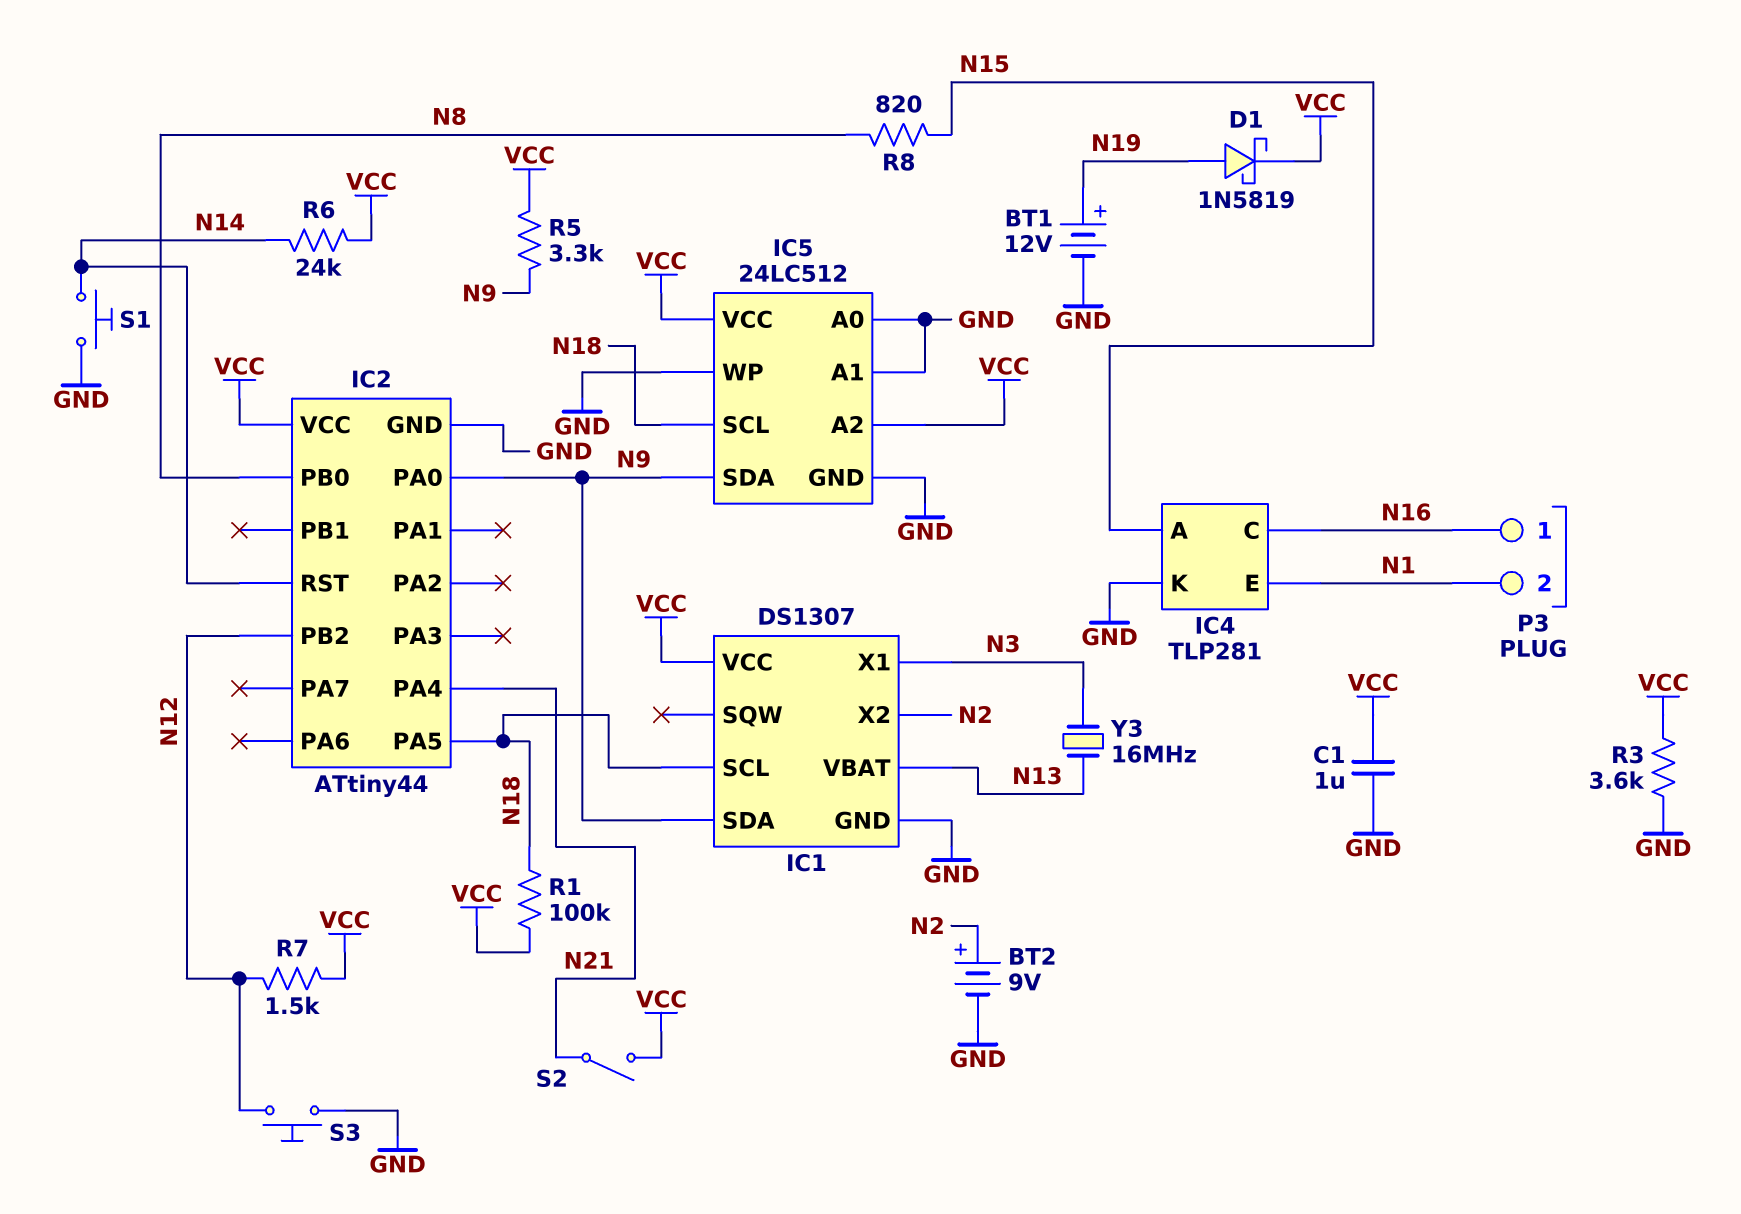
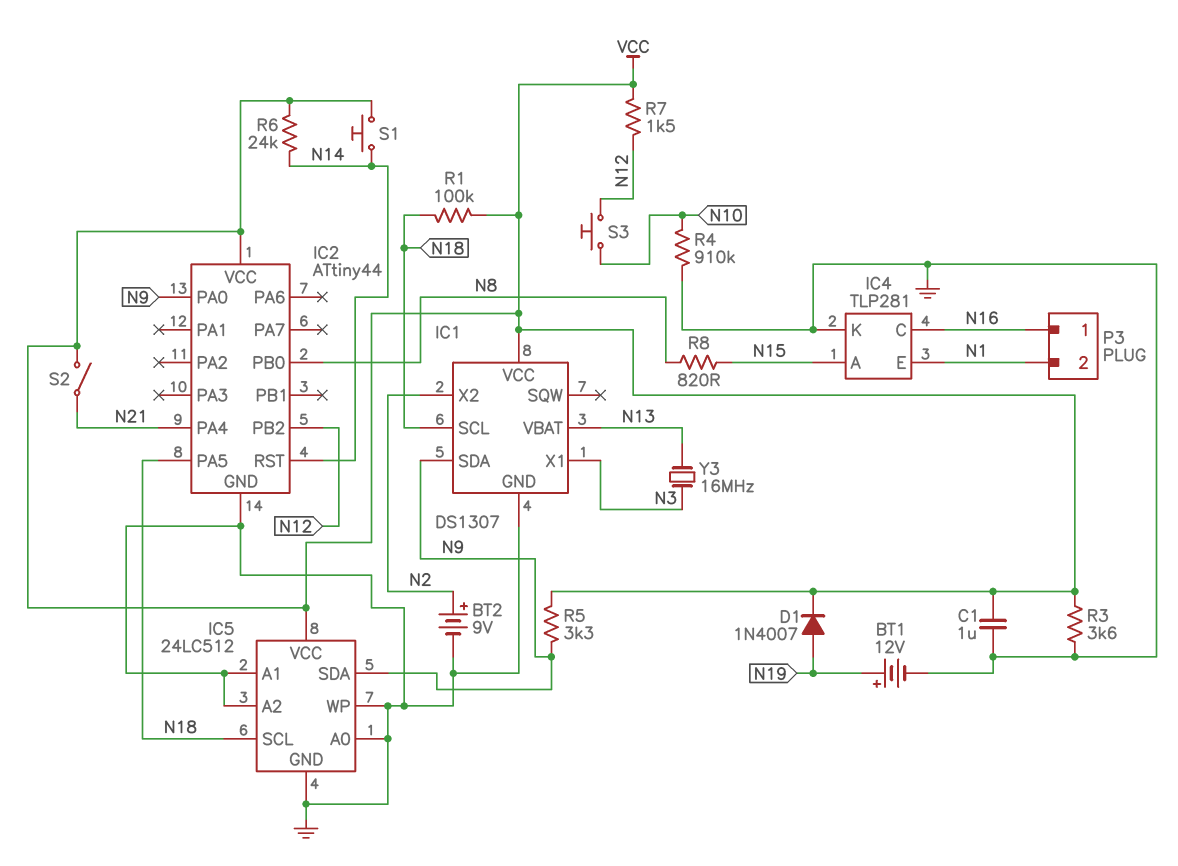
D1: schottky 1N5819 (A N19, K VCC) -> diode 1N4007 (A N19, K VCC)
IC5 pin A2: VCC -> GND
R4: none -> 910k (GND, N10)
S1: button (GND, N14) -> button (N14, VCC)
S3: button (GND, N12) -> button (N10, N12)

